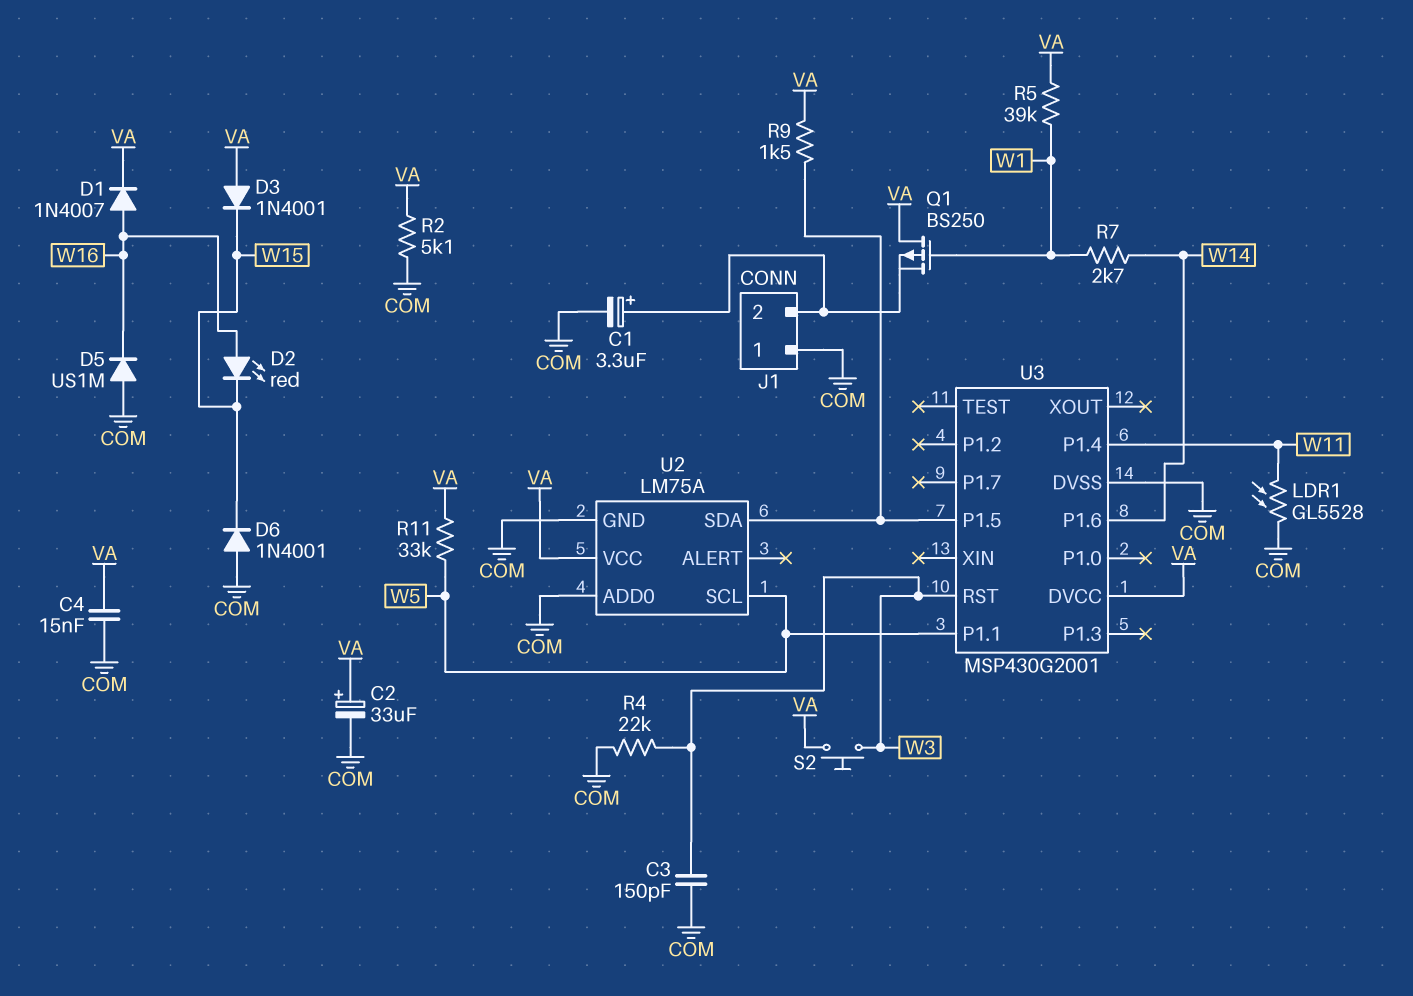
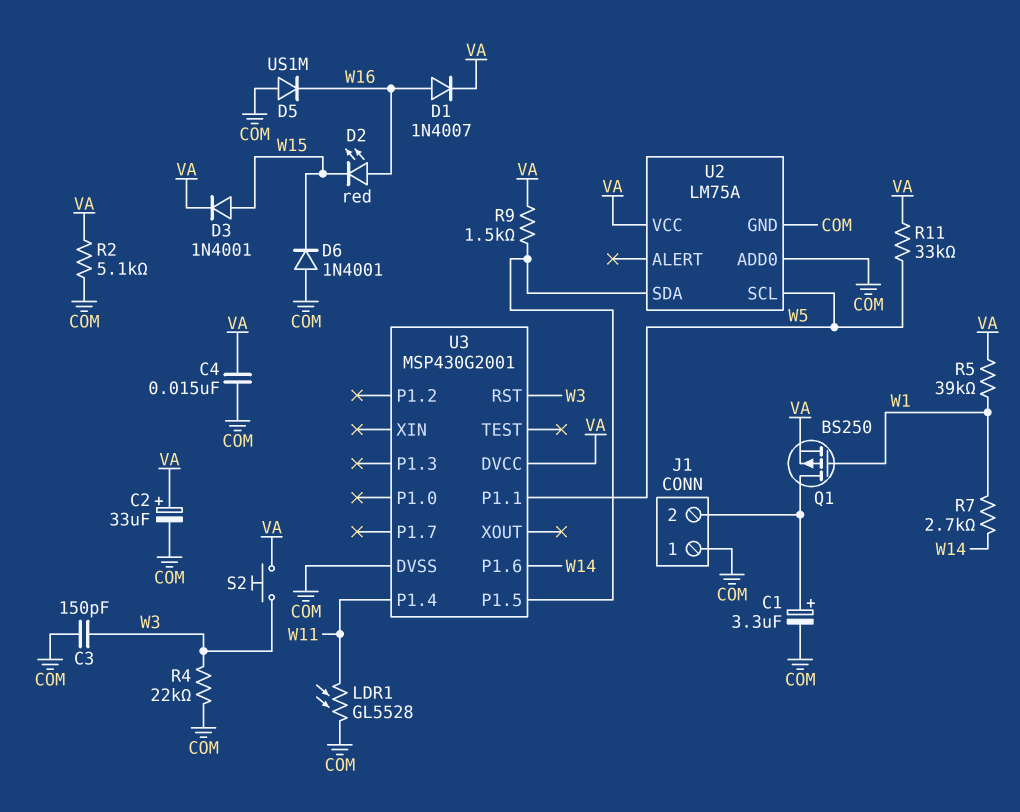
D3: diode 1N4001 (A VA, K W15) -> diode 1N4001 (A W15, K VA)
Q1: PMOS BS250 (G W1, D VA, S J1/2) -> PMOS BS250 (G W1, D J1/2, S VA)

